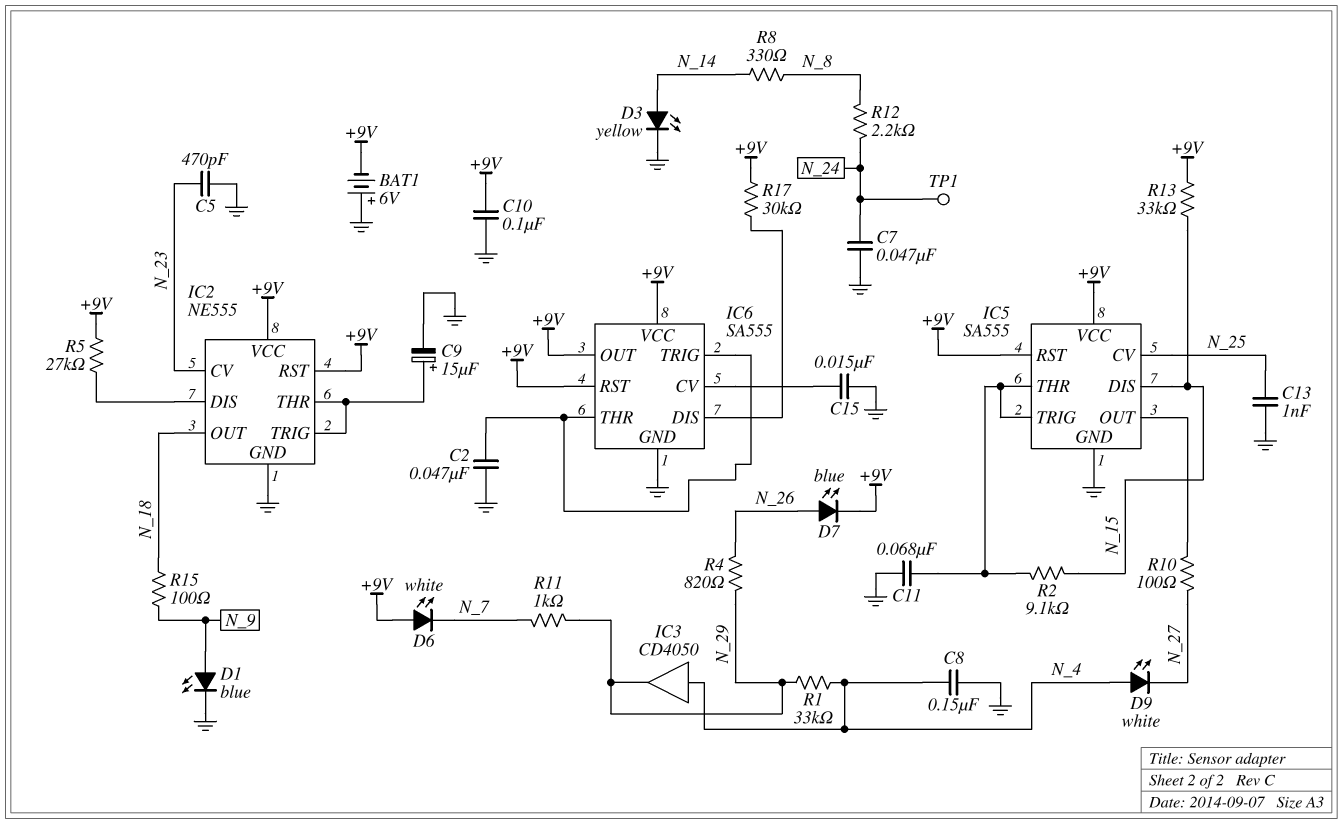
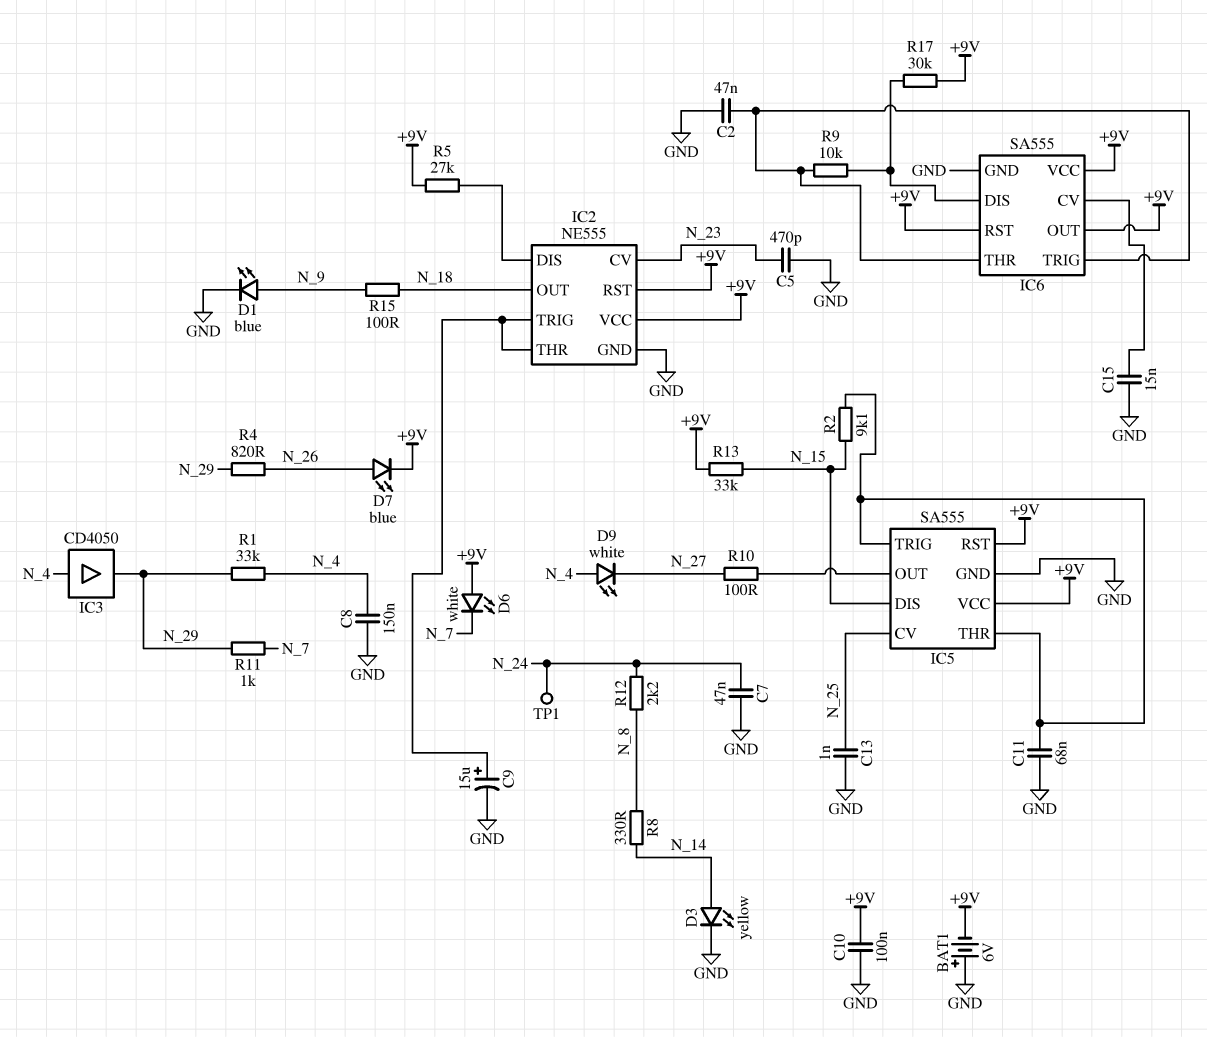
R9: none -> 10k (IC6/DIS, IC6/THR)

